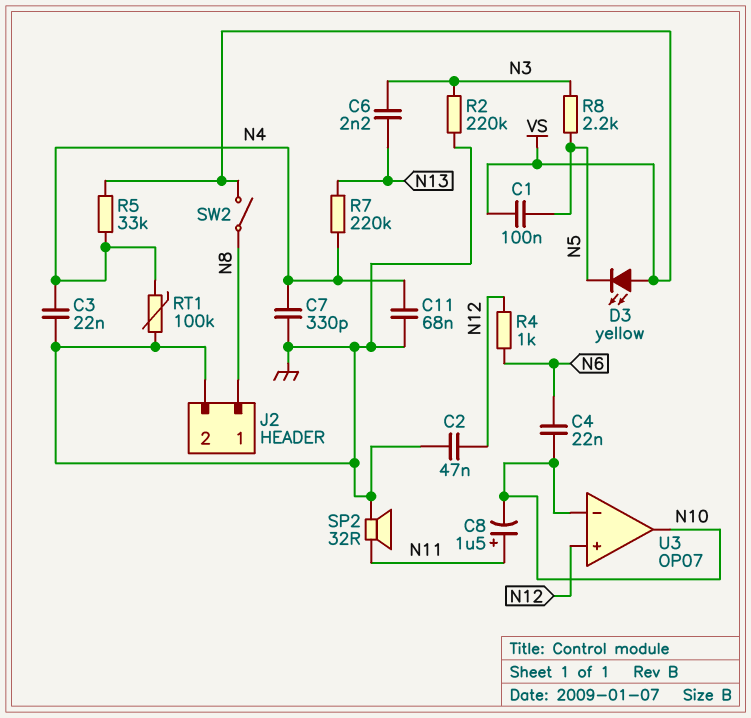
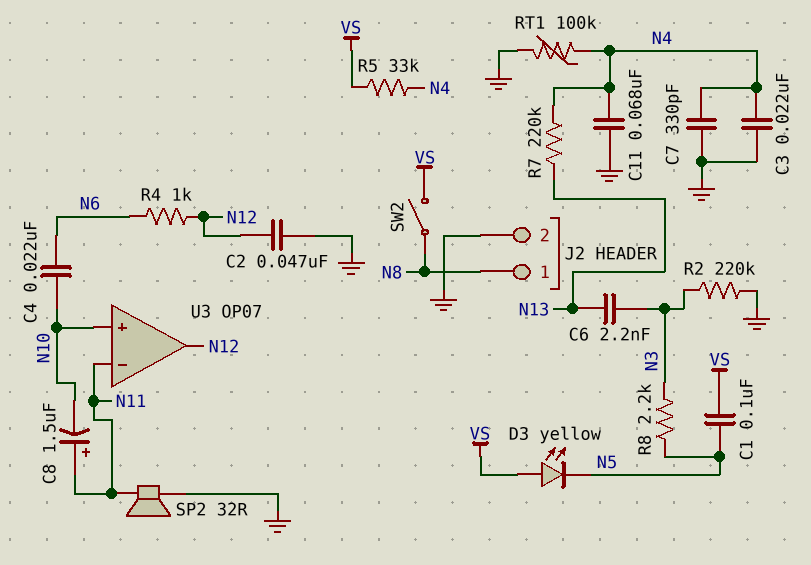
U3 pin in+: N12 -> N10
U3 pin in-: N10 -> N11
U3 pin out: N10 -> N12

